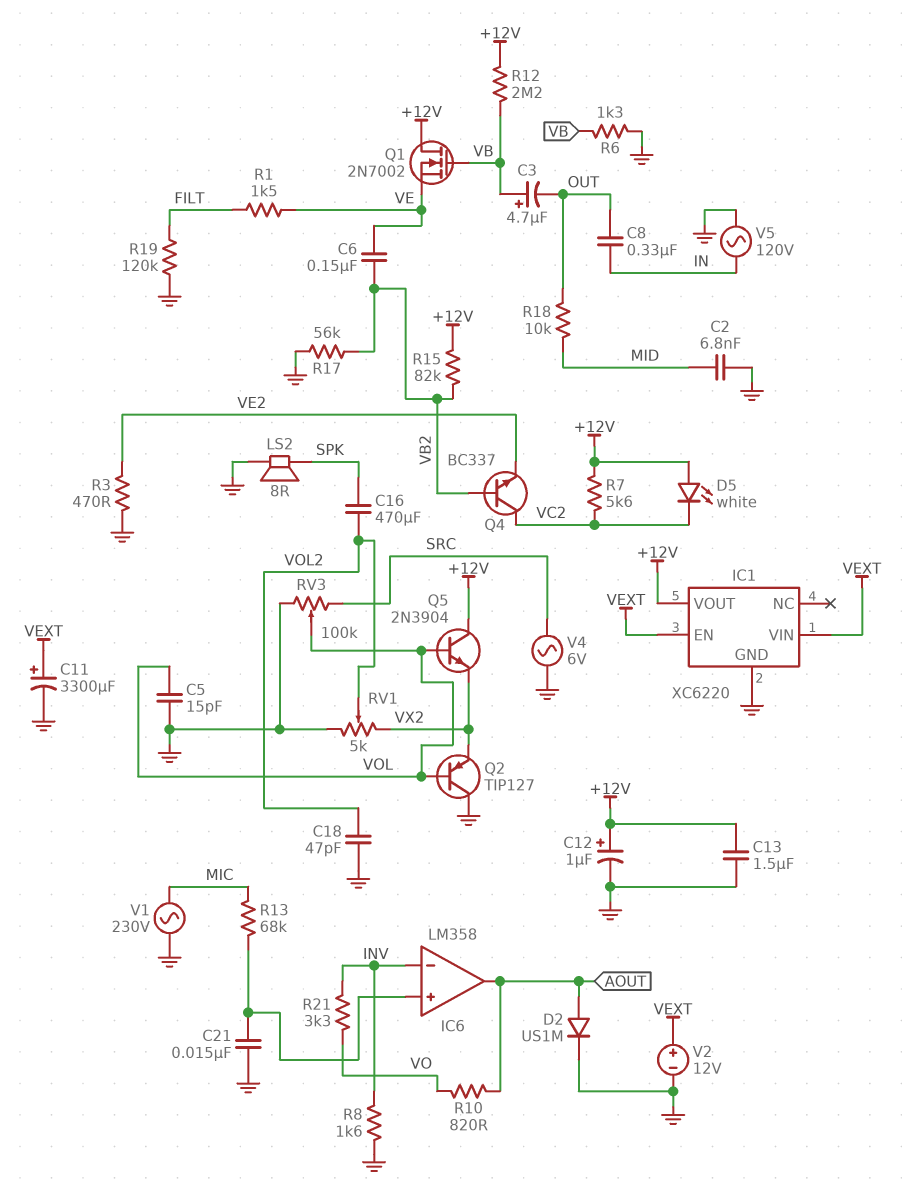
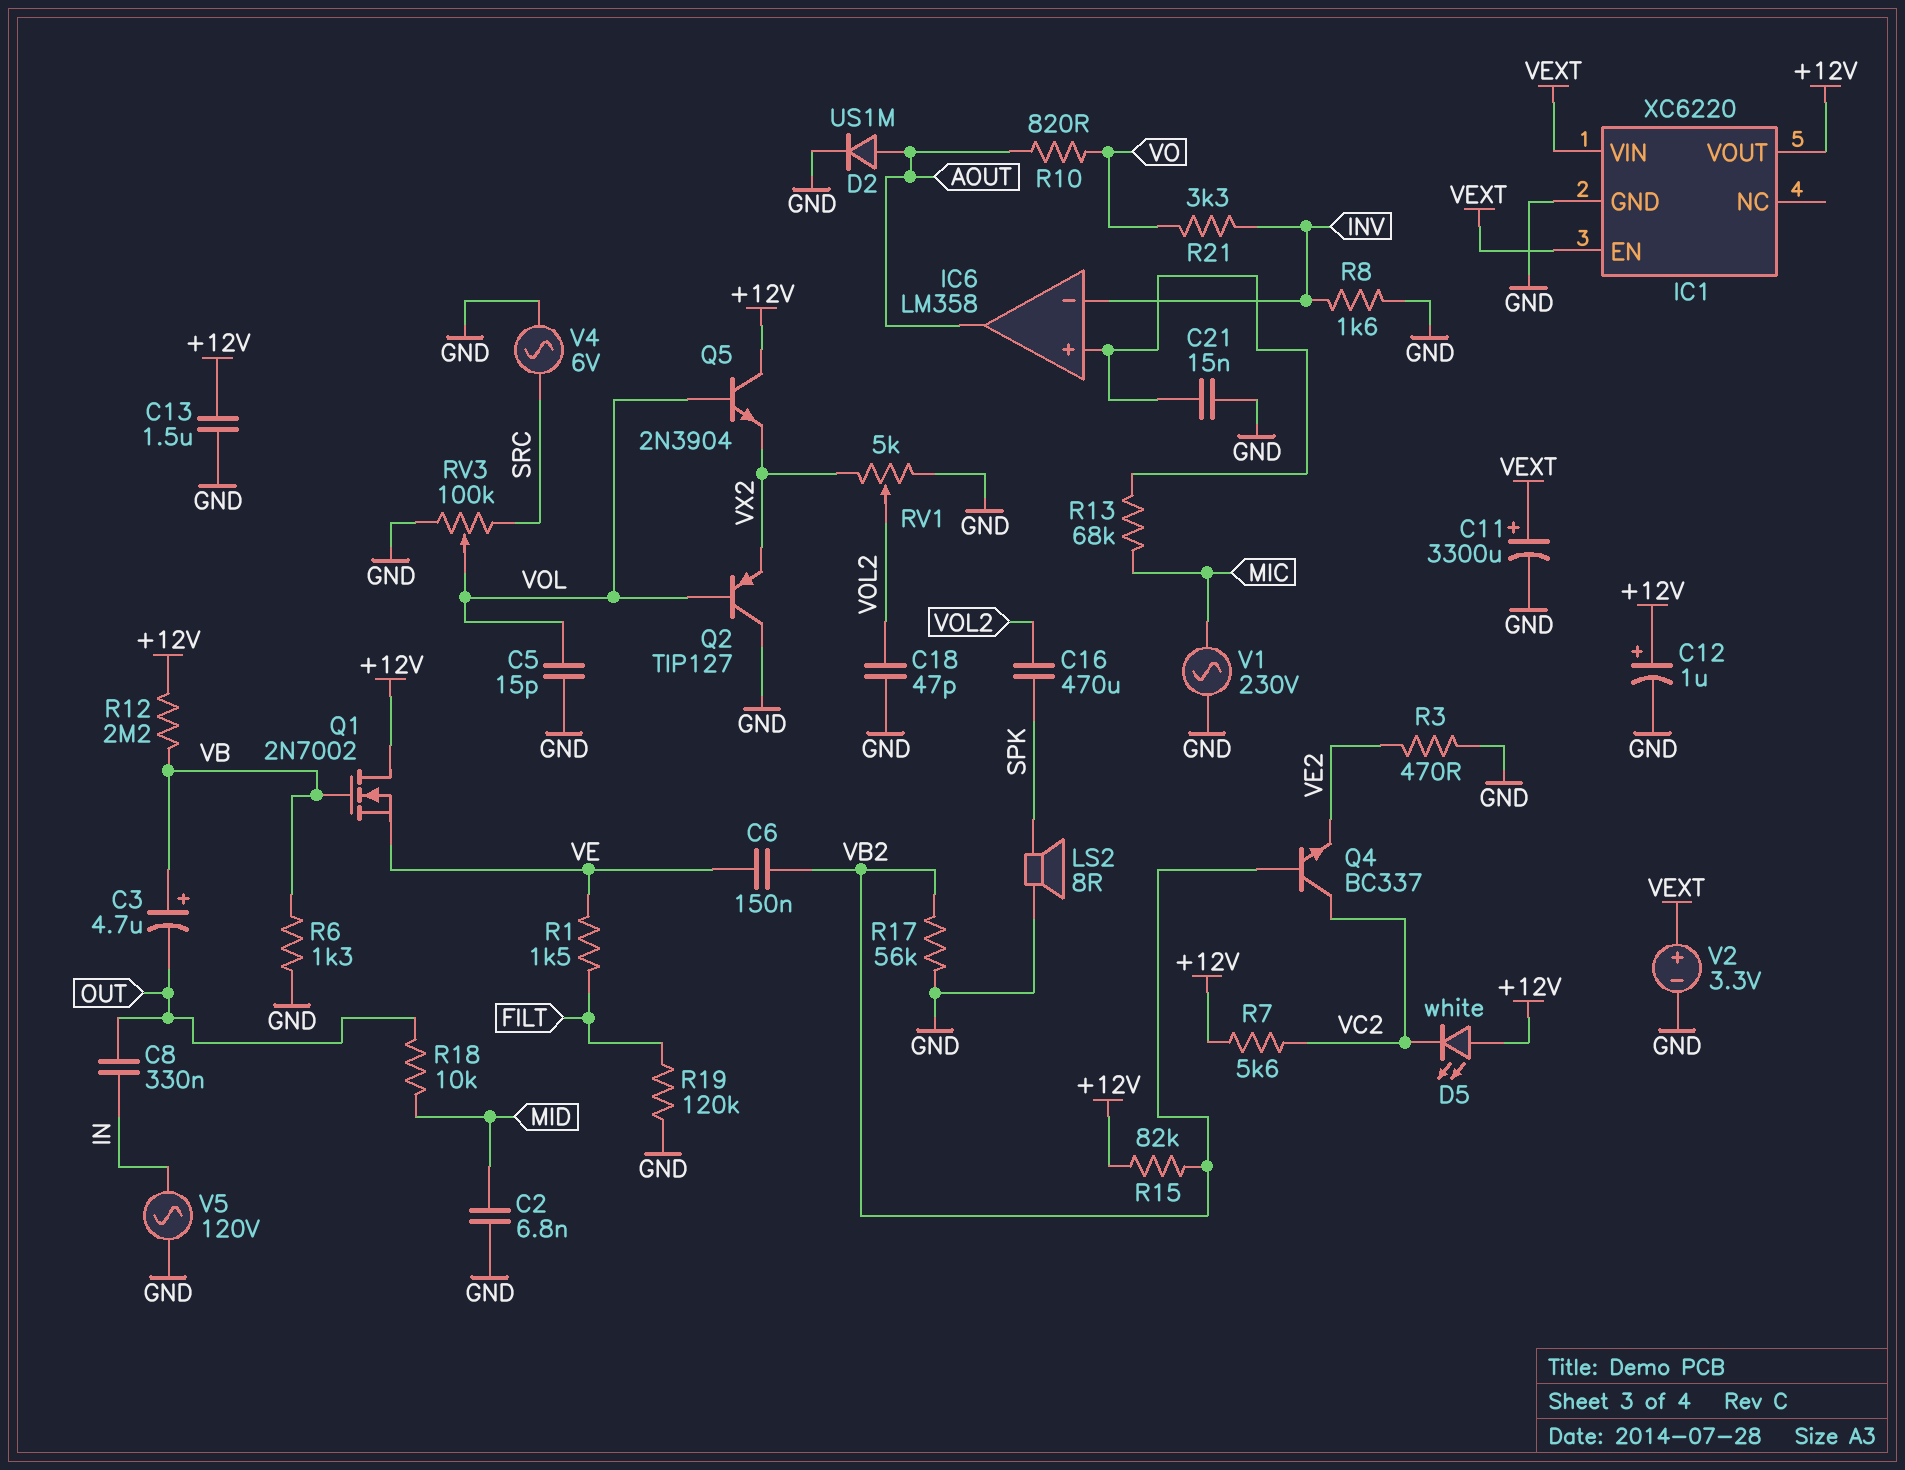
V2: 12V (plus VEXT, minus GND) -> 3.3V (plus VEXT, minus GND)

